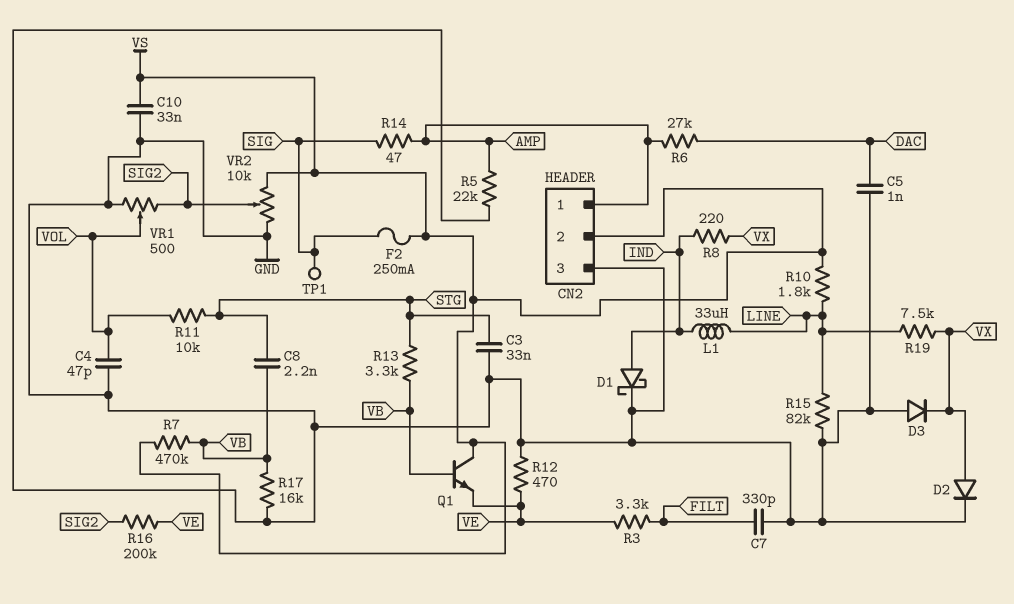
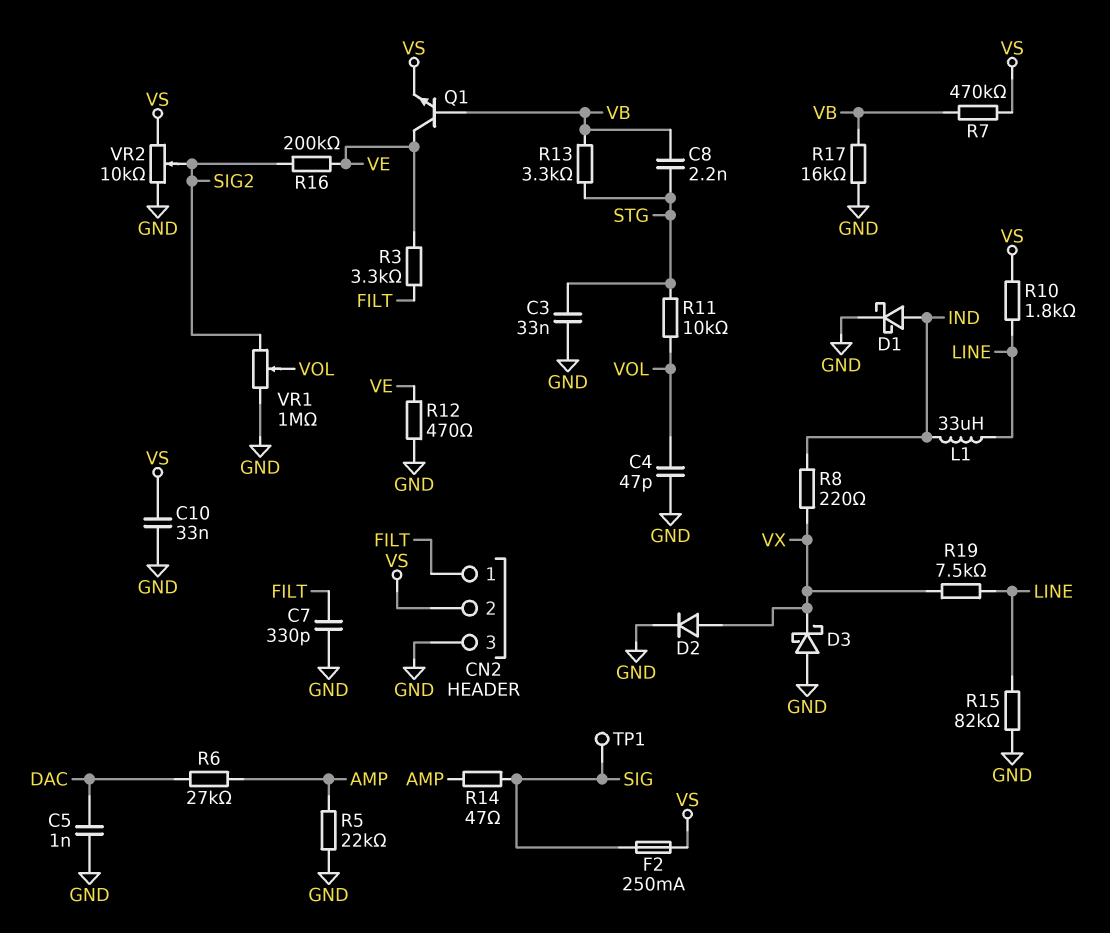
CN2 pin 1: AMP -> FILT
D3: diode (A GND, K VX) -> schottky (A GND, K VX)
Q1: NPN (B VB, C VS, E VE) -> NPN (B VB, C VE, E VS)
VR1: 500 (GND, SIG2, wiper VOL) -> 1M (GND, SIG2, wiper VOL)

